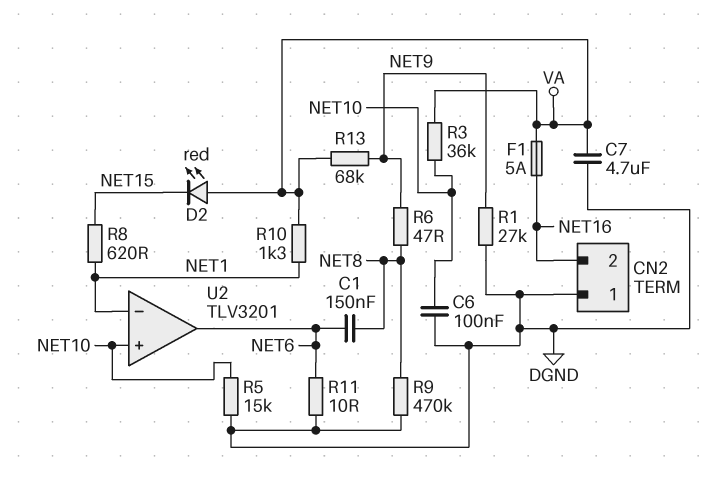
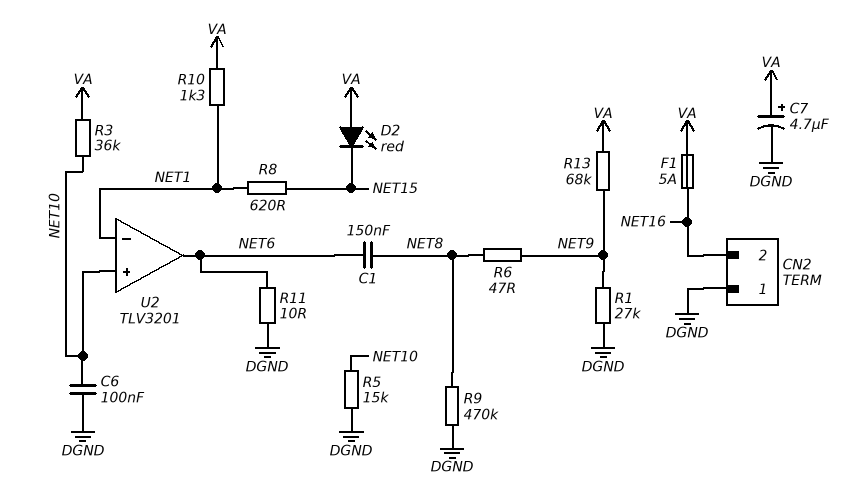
C7: 4.7uF (DGND, VA) -> 4.7uF (plus VA, minus DGND)

